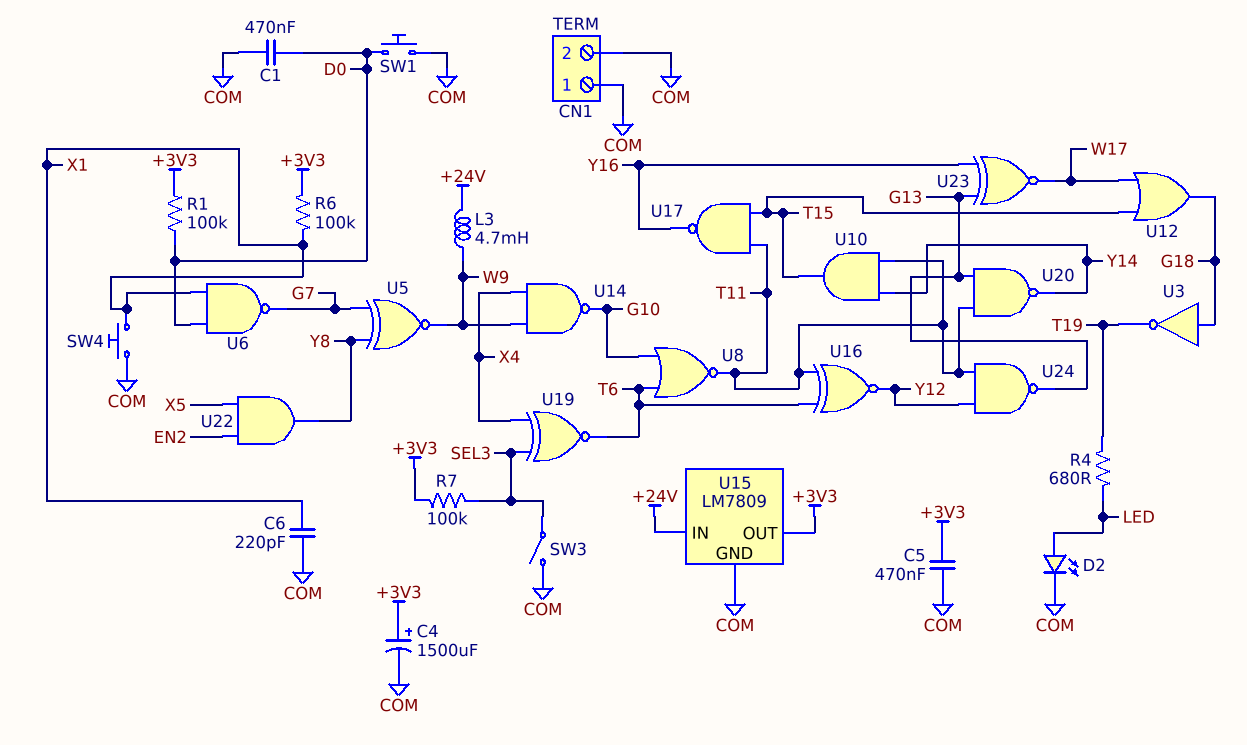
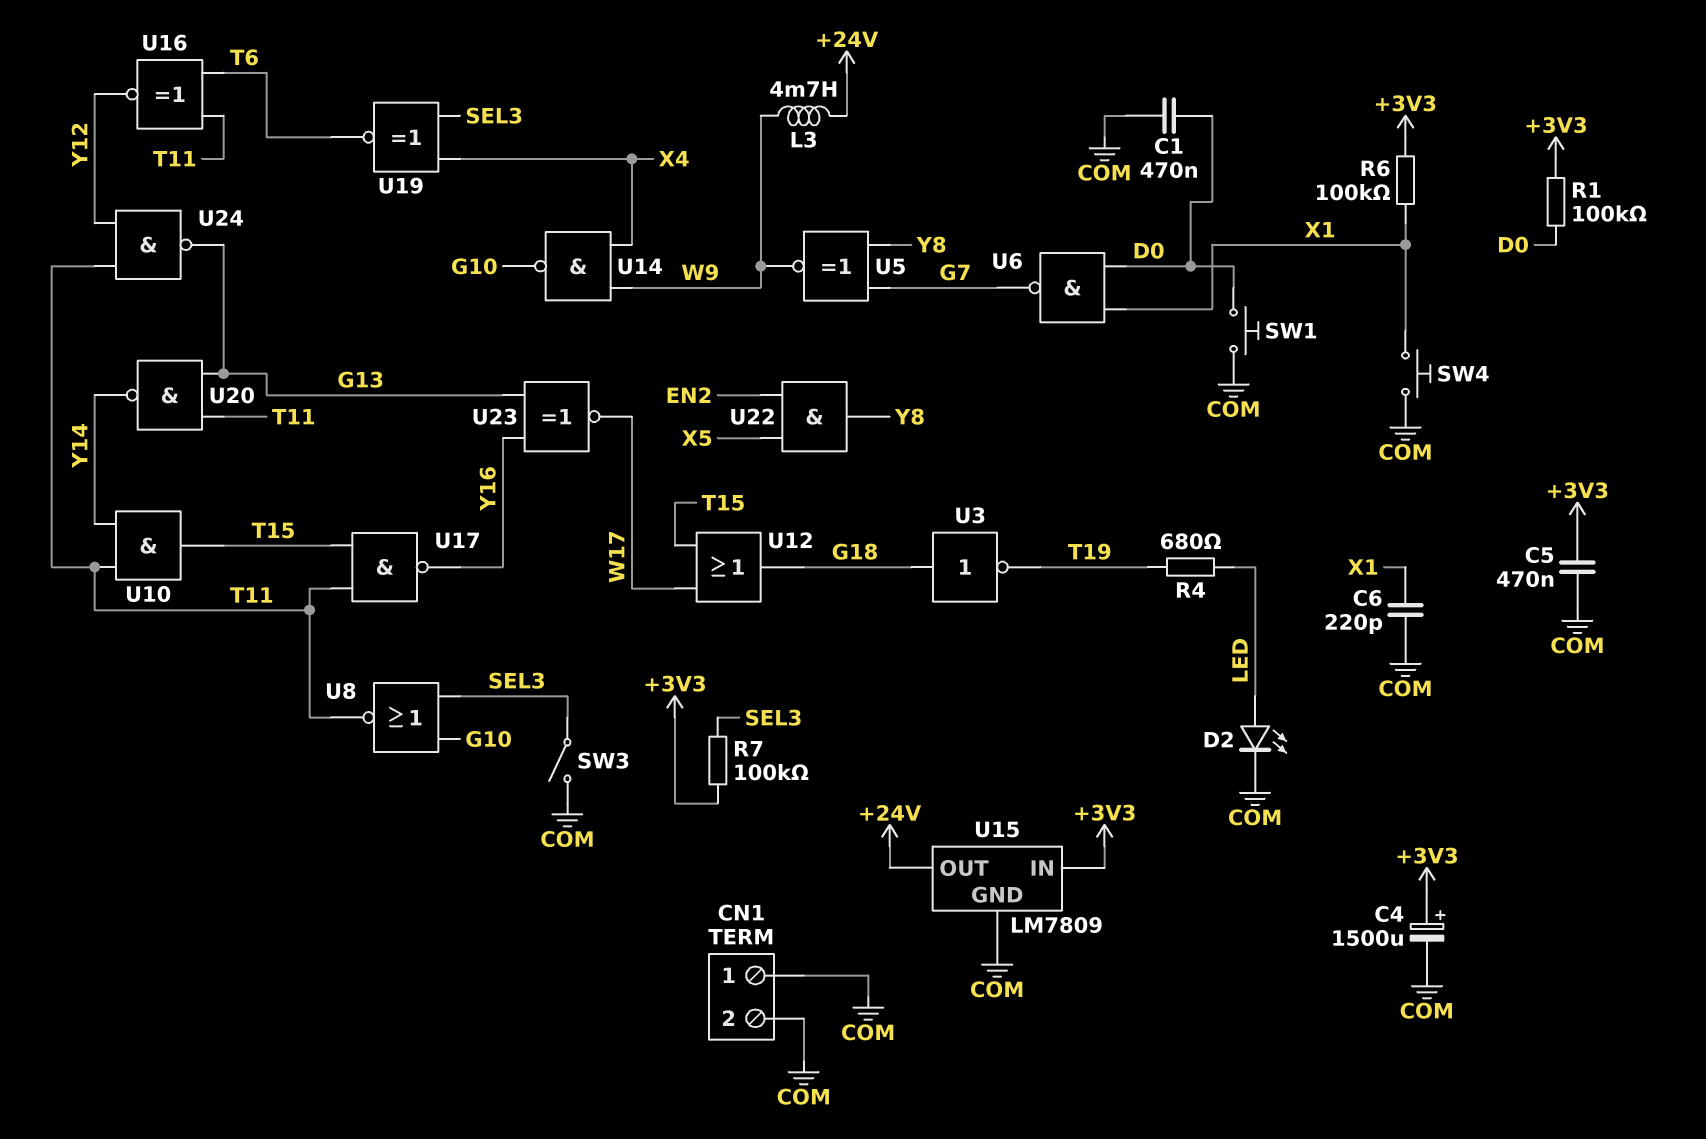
U8: NOR (in G10, in T6, out T11) -> NOR (in G10, in SEL3, out T11)
U15 pin IN: +24V -> +3V3
U15 pin OUT: +3V3 -> +24V

